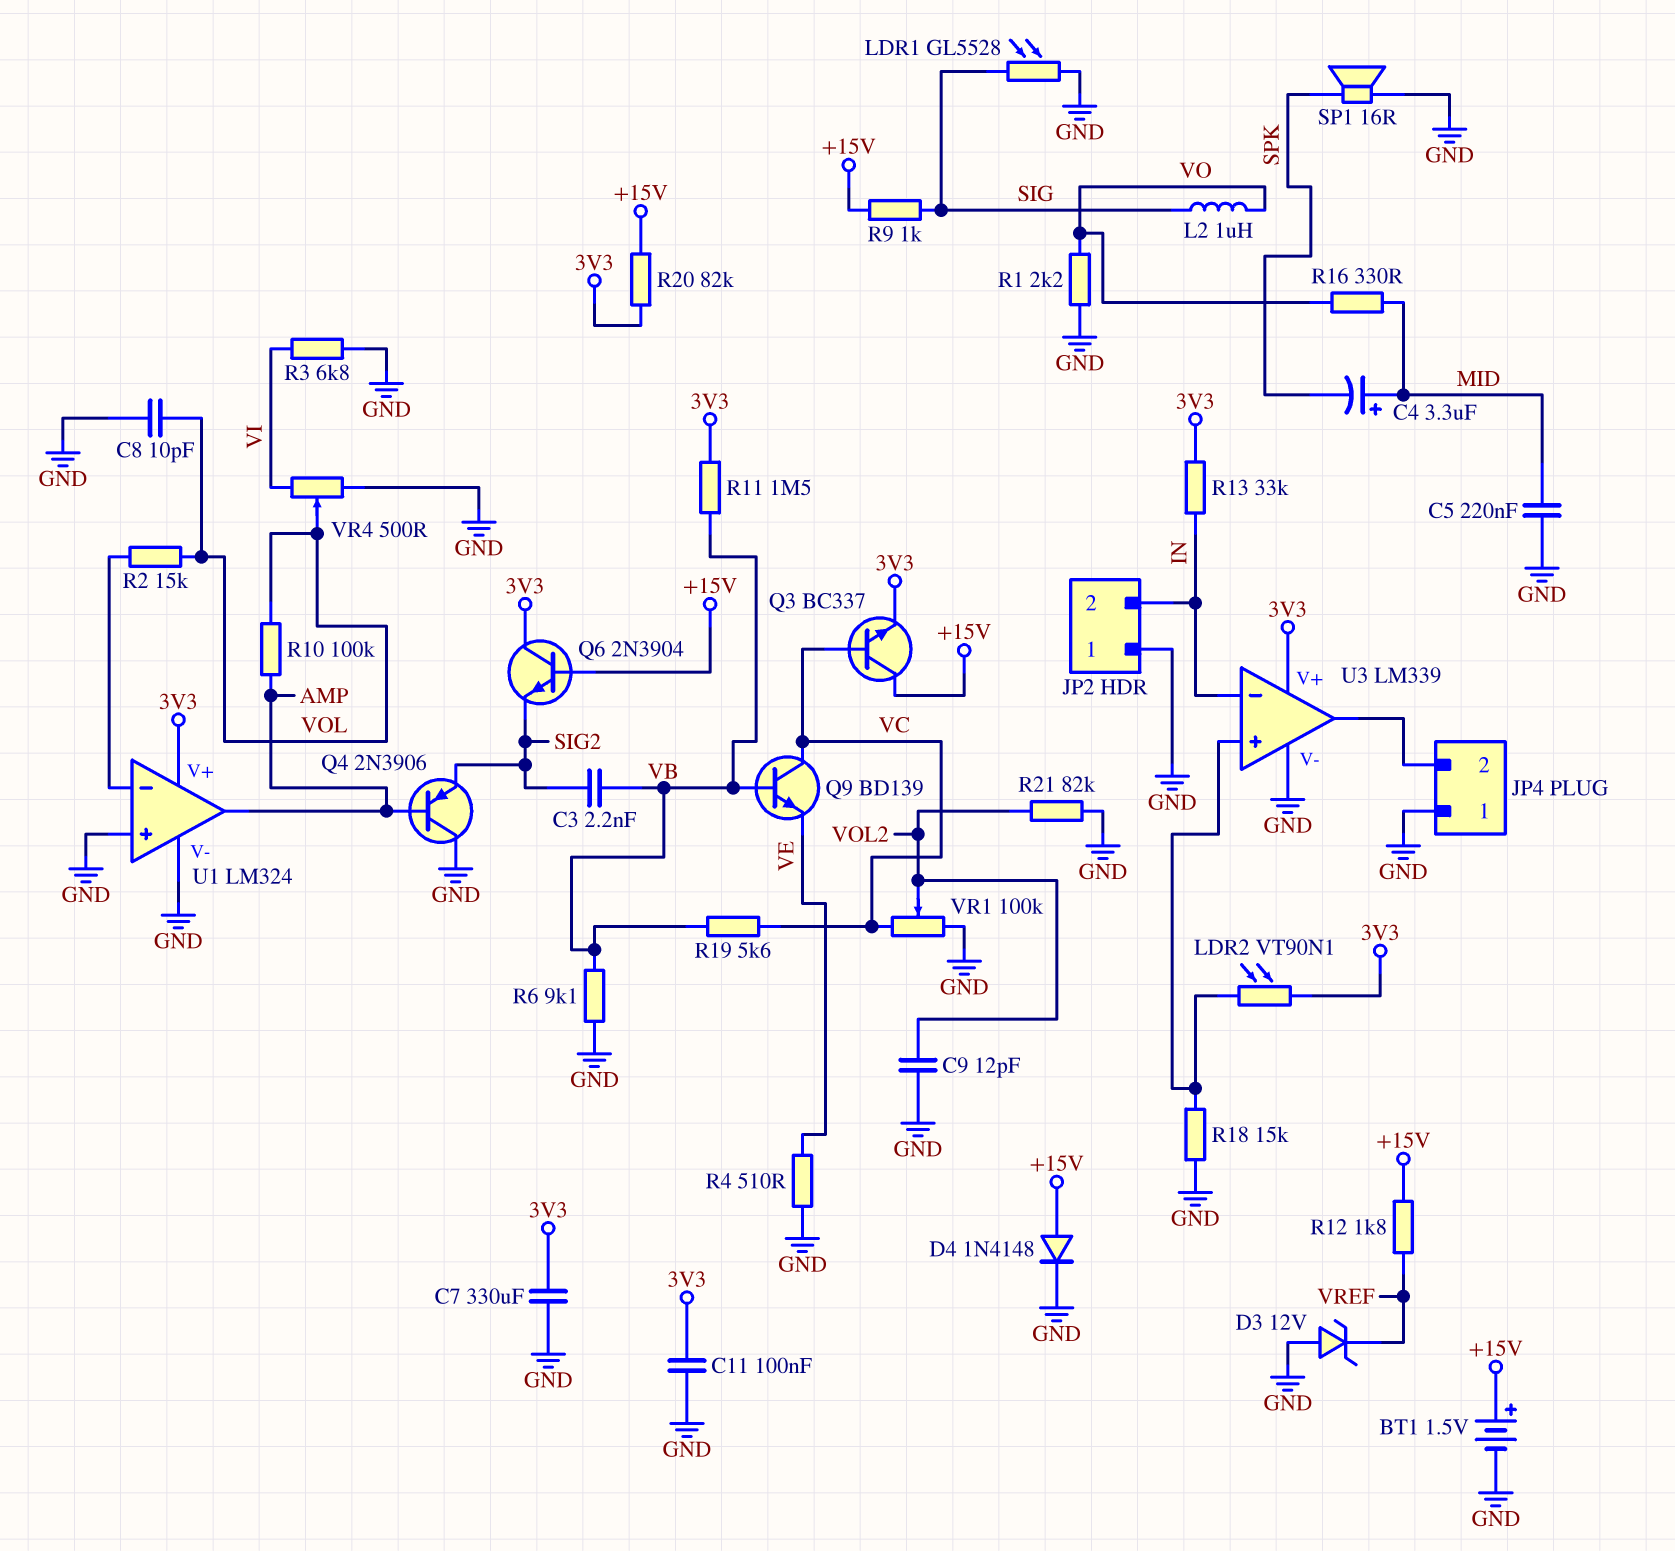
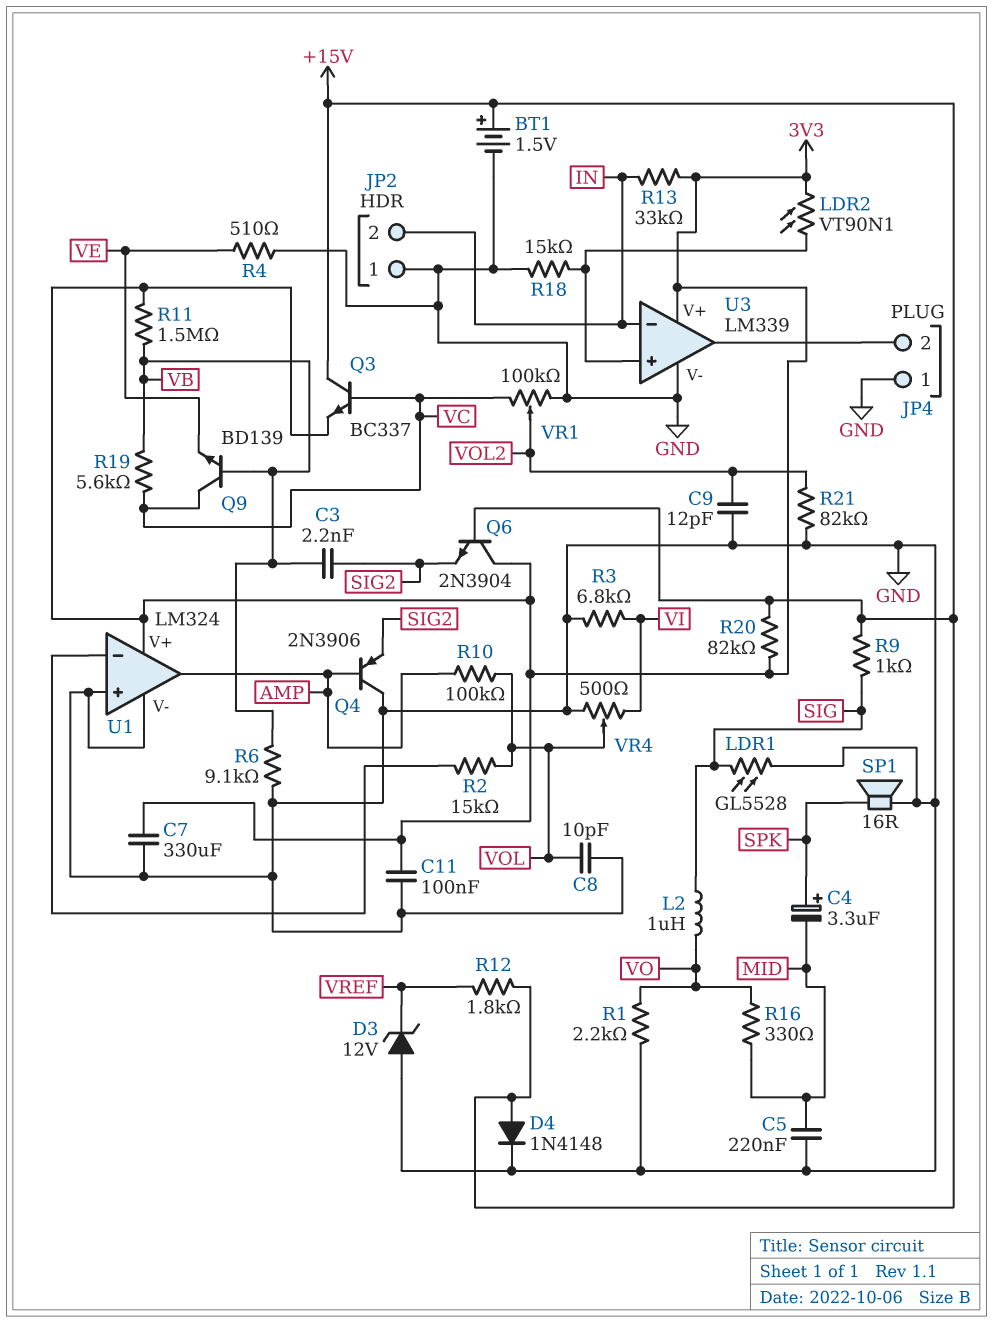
C4: 3.3uF (plus MID, minus SPK) -> 3.3uF (plus SPK, minus MID)

